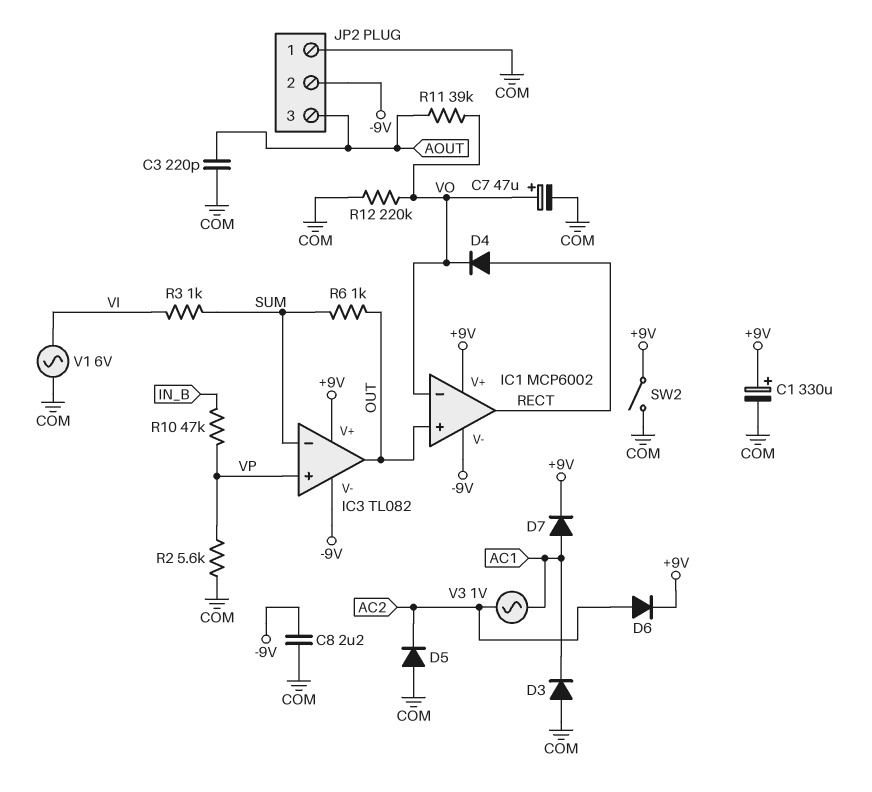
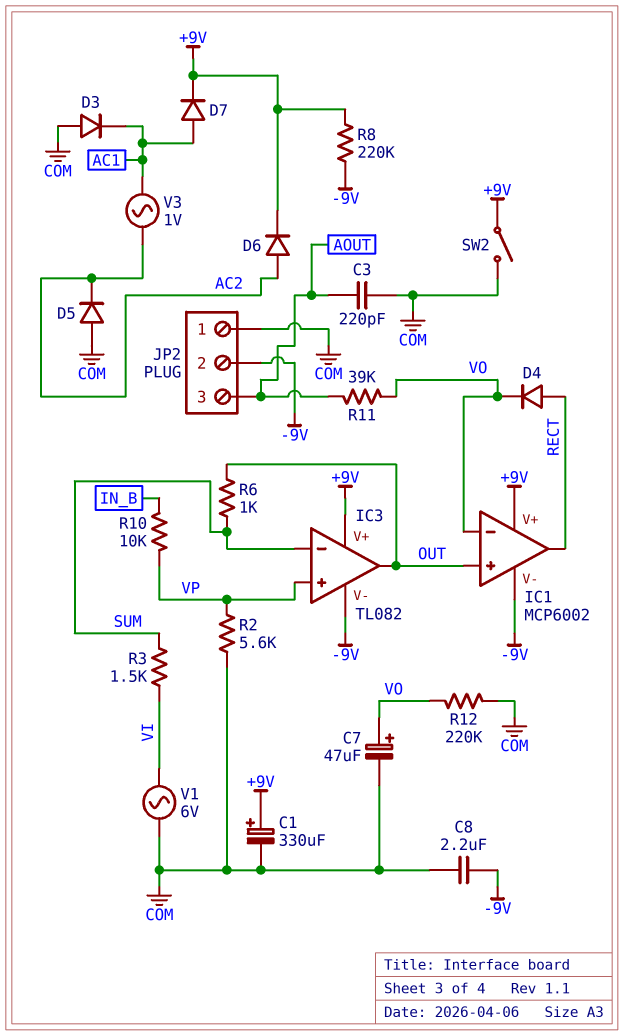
R3: 1k (SUM, VI) -> 1.5k (SUM, VI)
R8: none -> 220k (+9V, -9V)
R10: 47k (IN_B, VP) -> 10k (IN_B, VP)

